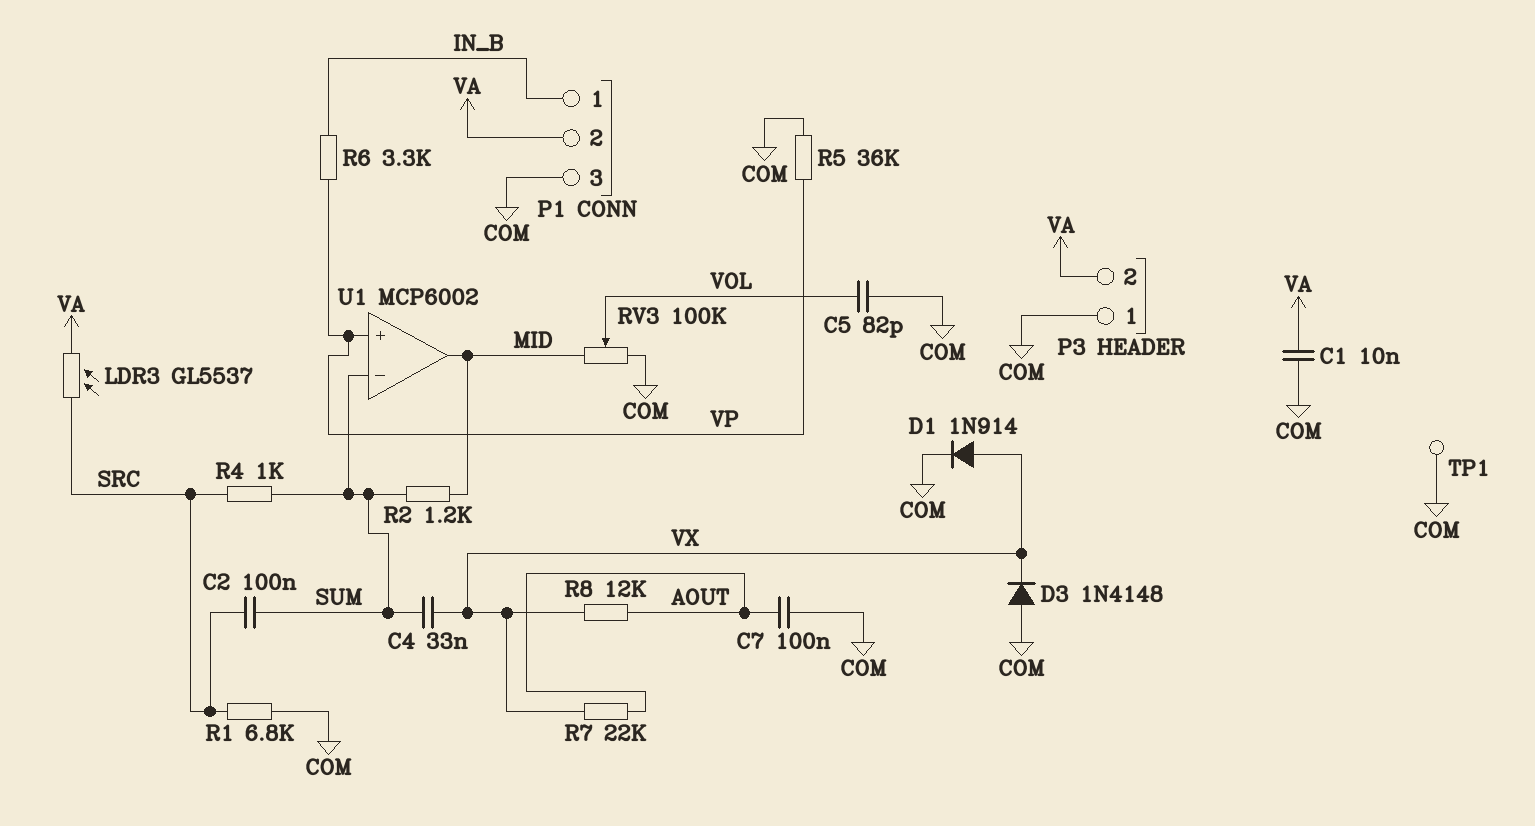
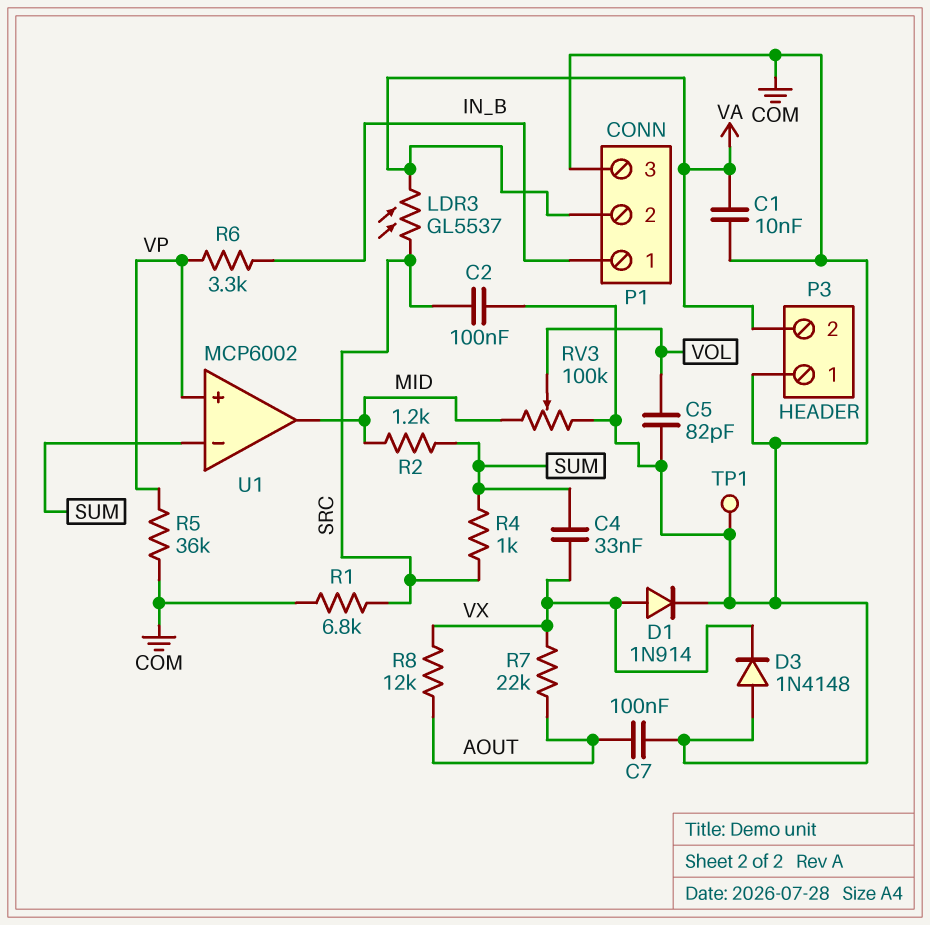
C2: 100nF (SRC, SUM) -> 100nF (COM, SRC)

